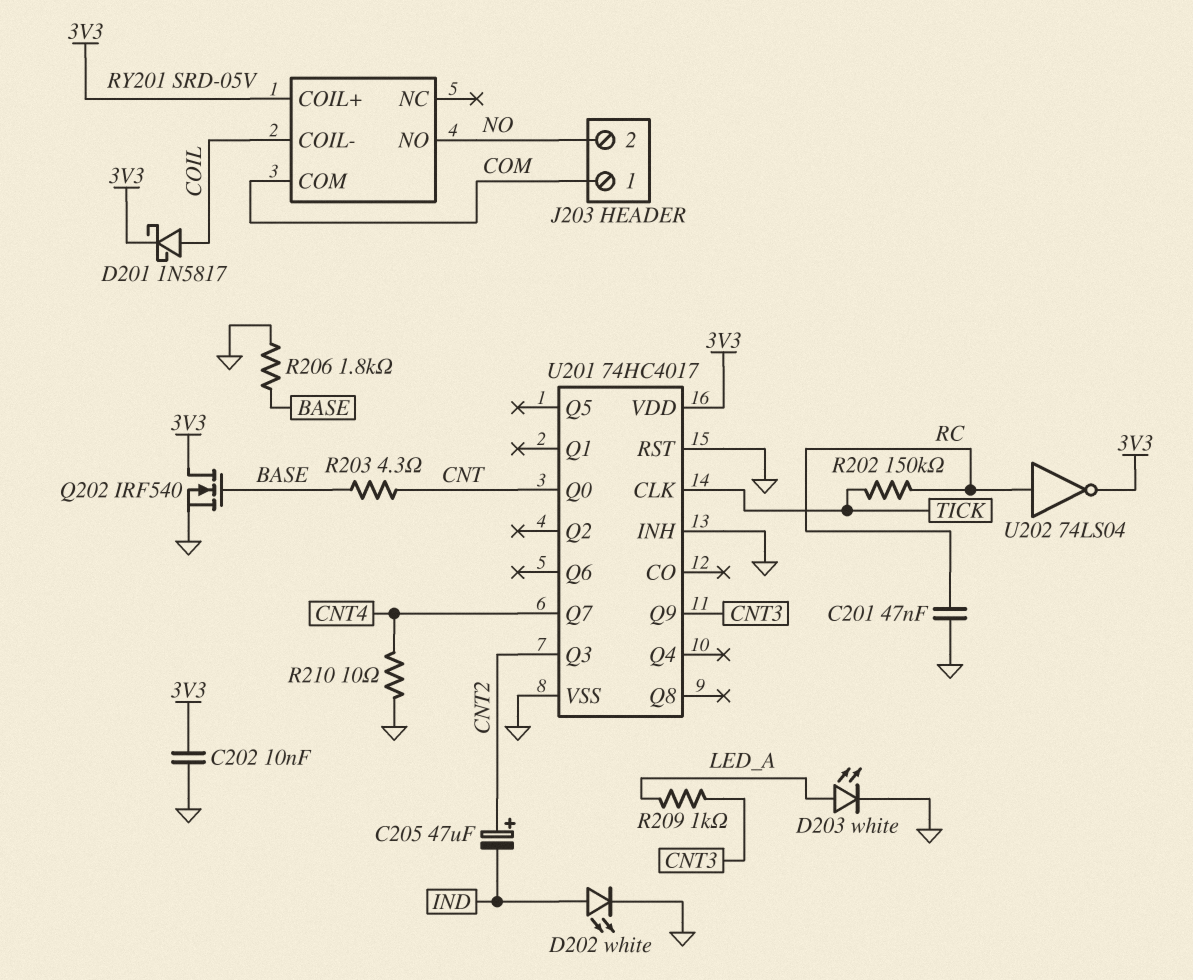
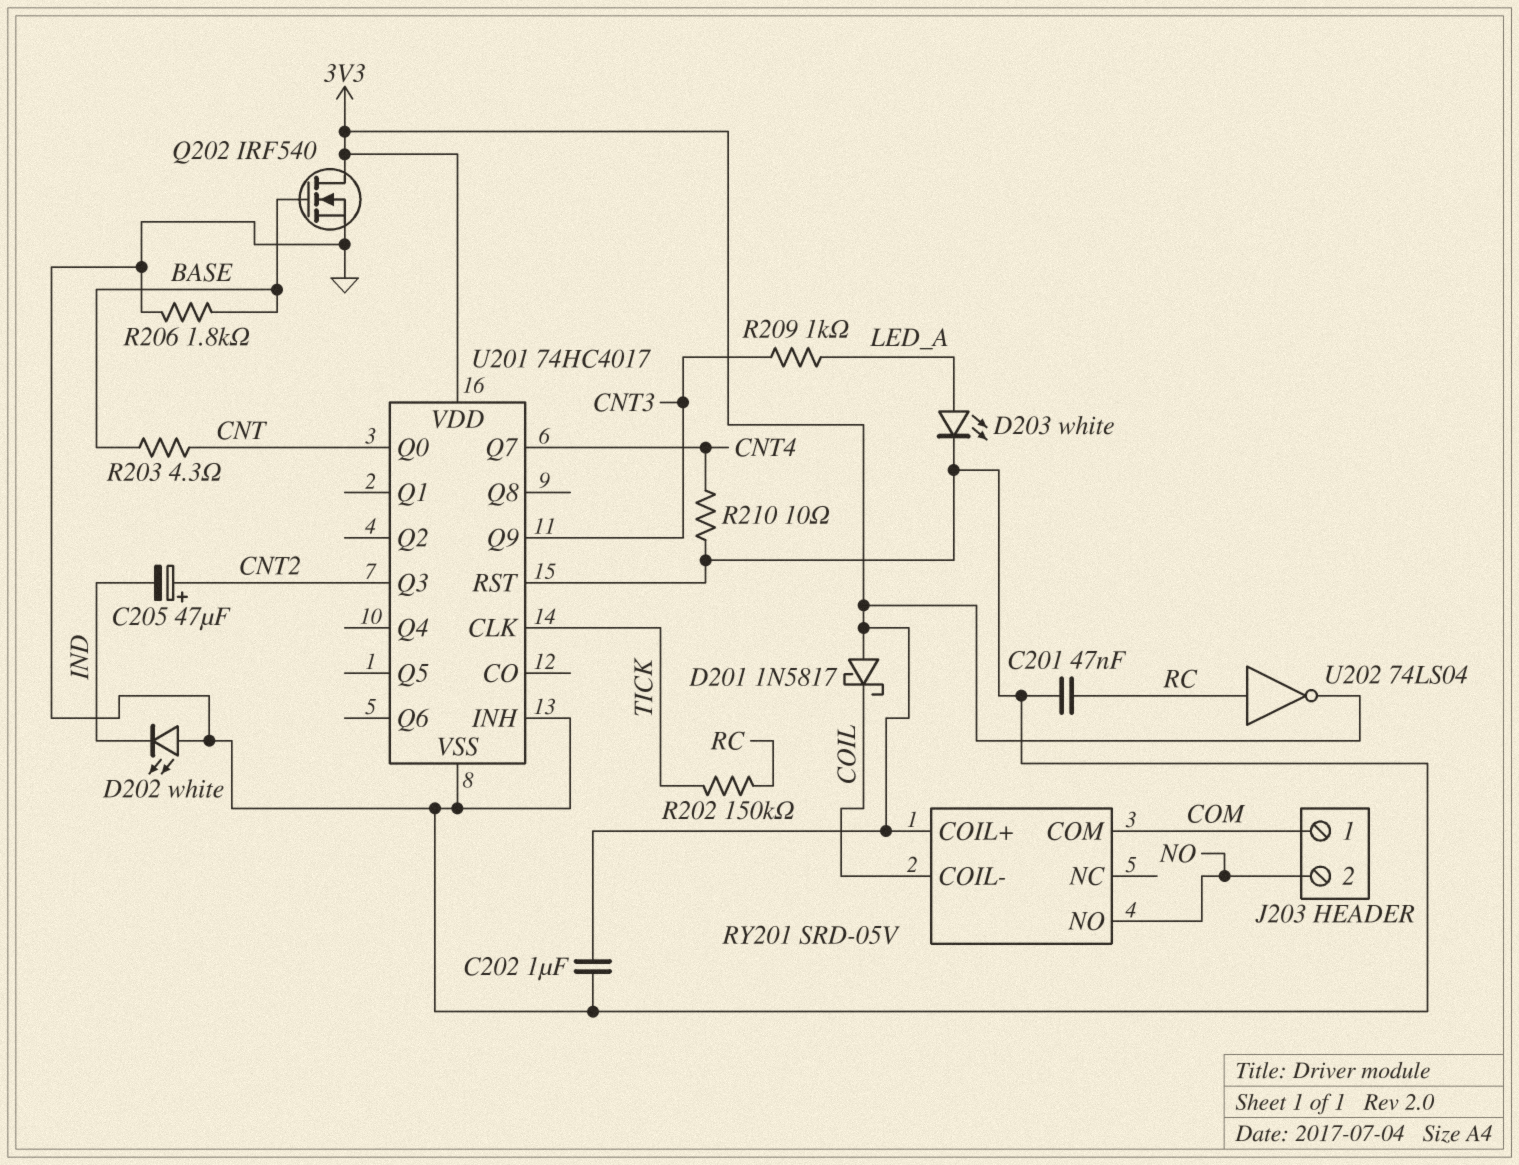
C202: 10nF (3V3, GND) -> 1uF (3V3, GND)
D201: schottky 1N5817 (A COIL, K 3V3) -> schottky 1N5817 (A 3V3, K COIL)
D202: LED white (A IND, K GND) -> LED white (A GND, K IND)

